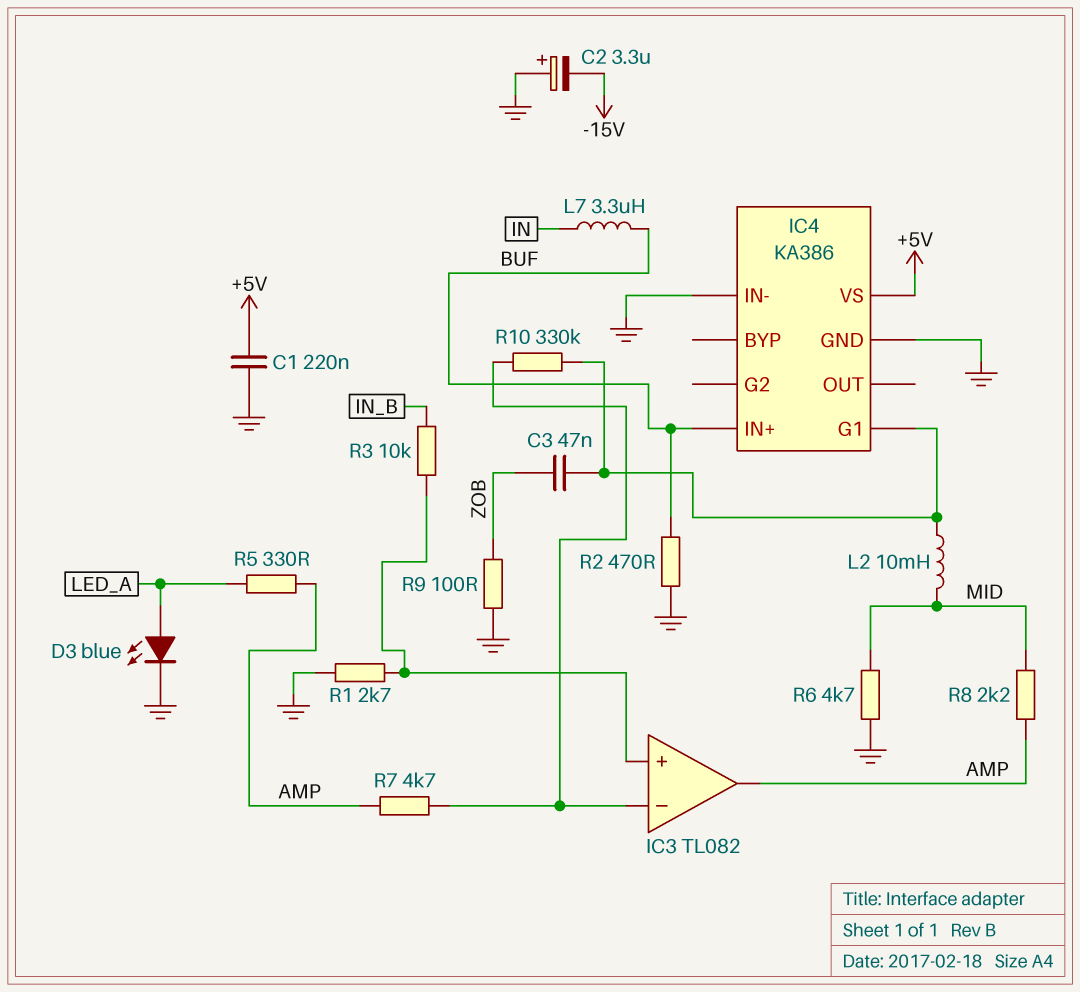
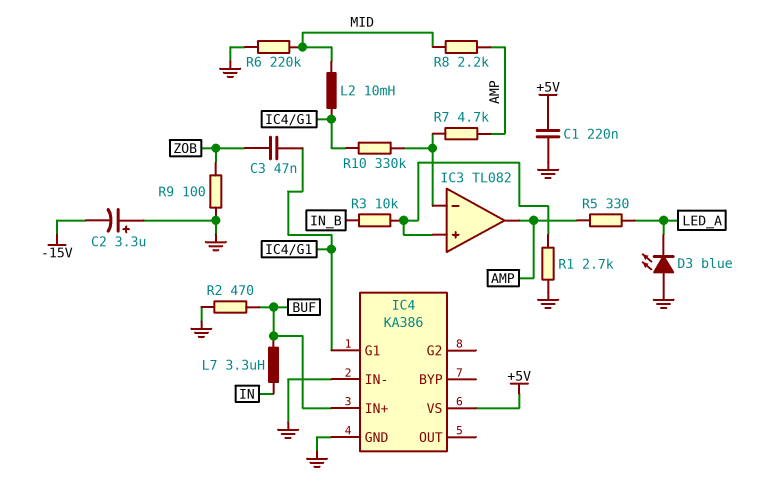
D3: LED blue (A LED_A, K GND) -> LED blue (A GND, K LED_A)
R6: 4.7k (GND, MID) -> 220k (GND, MID)

